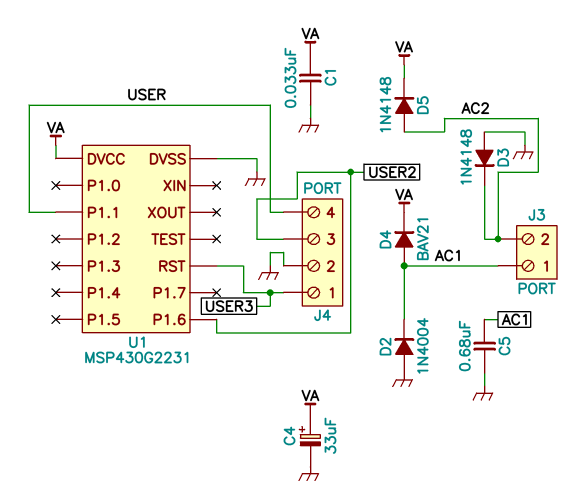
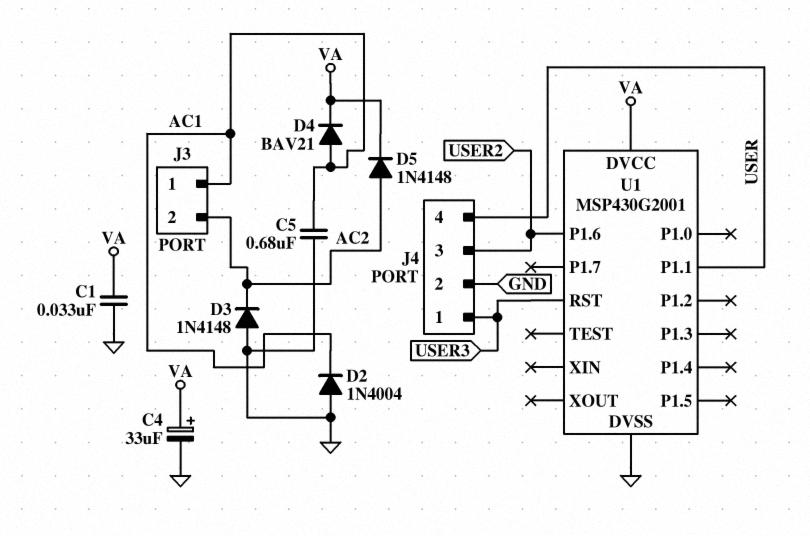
U1: MSP430G2231 -> MSP430G2001

